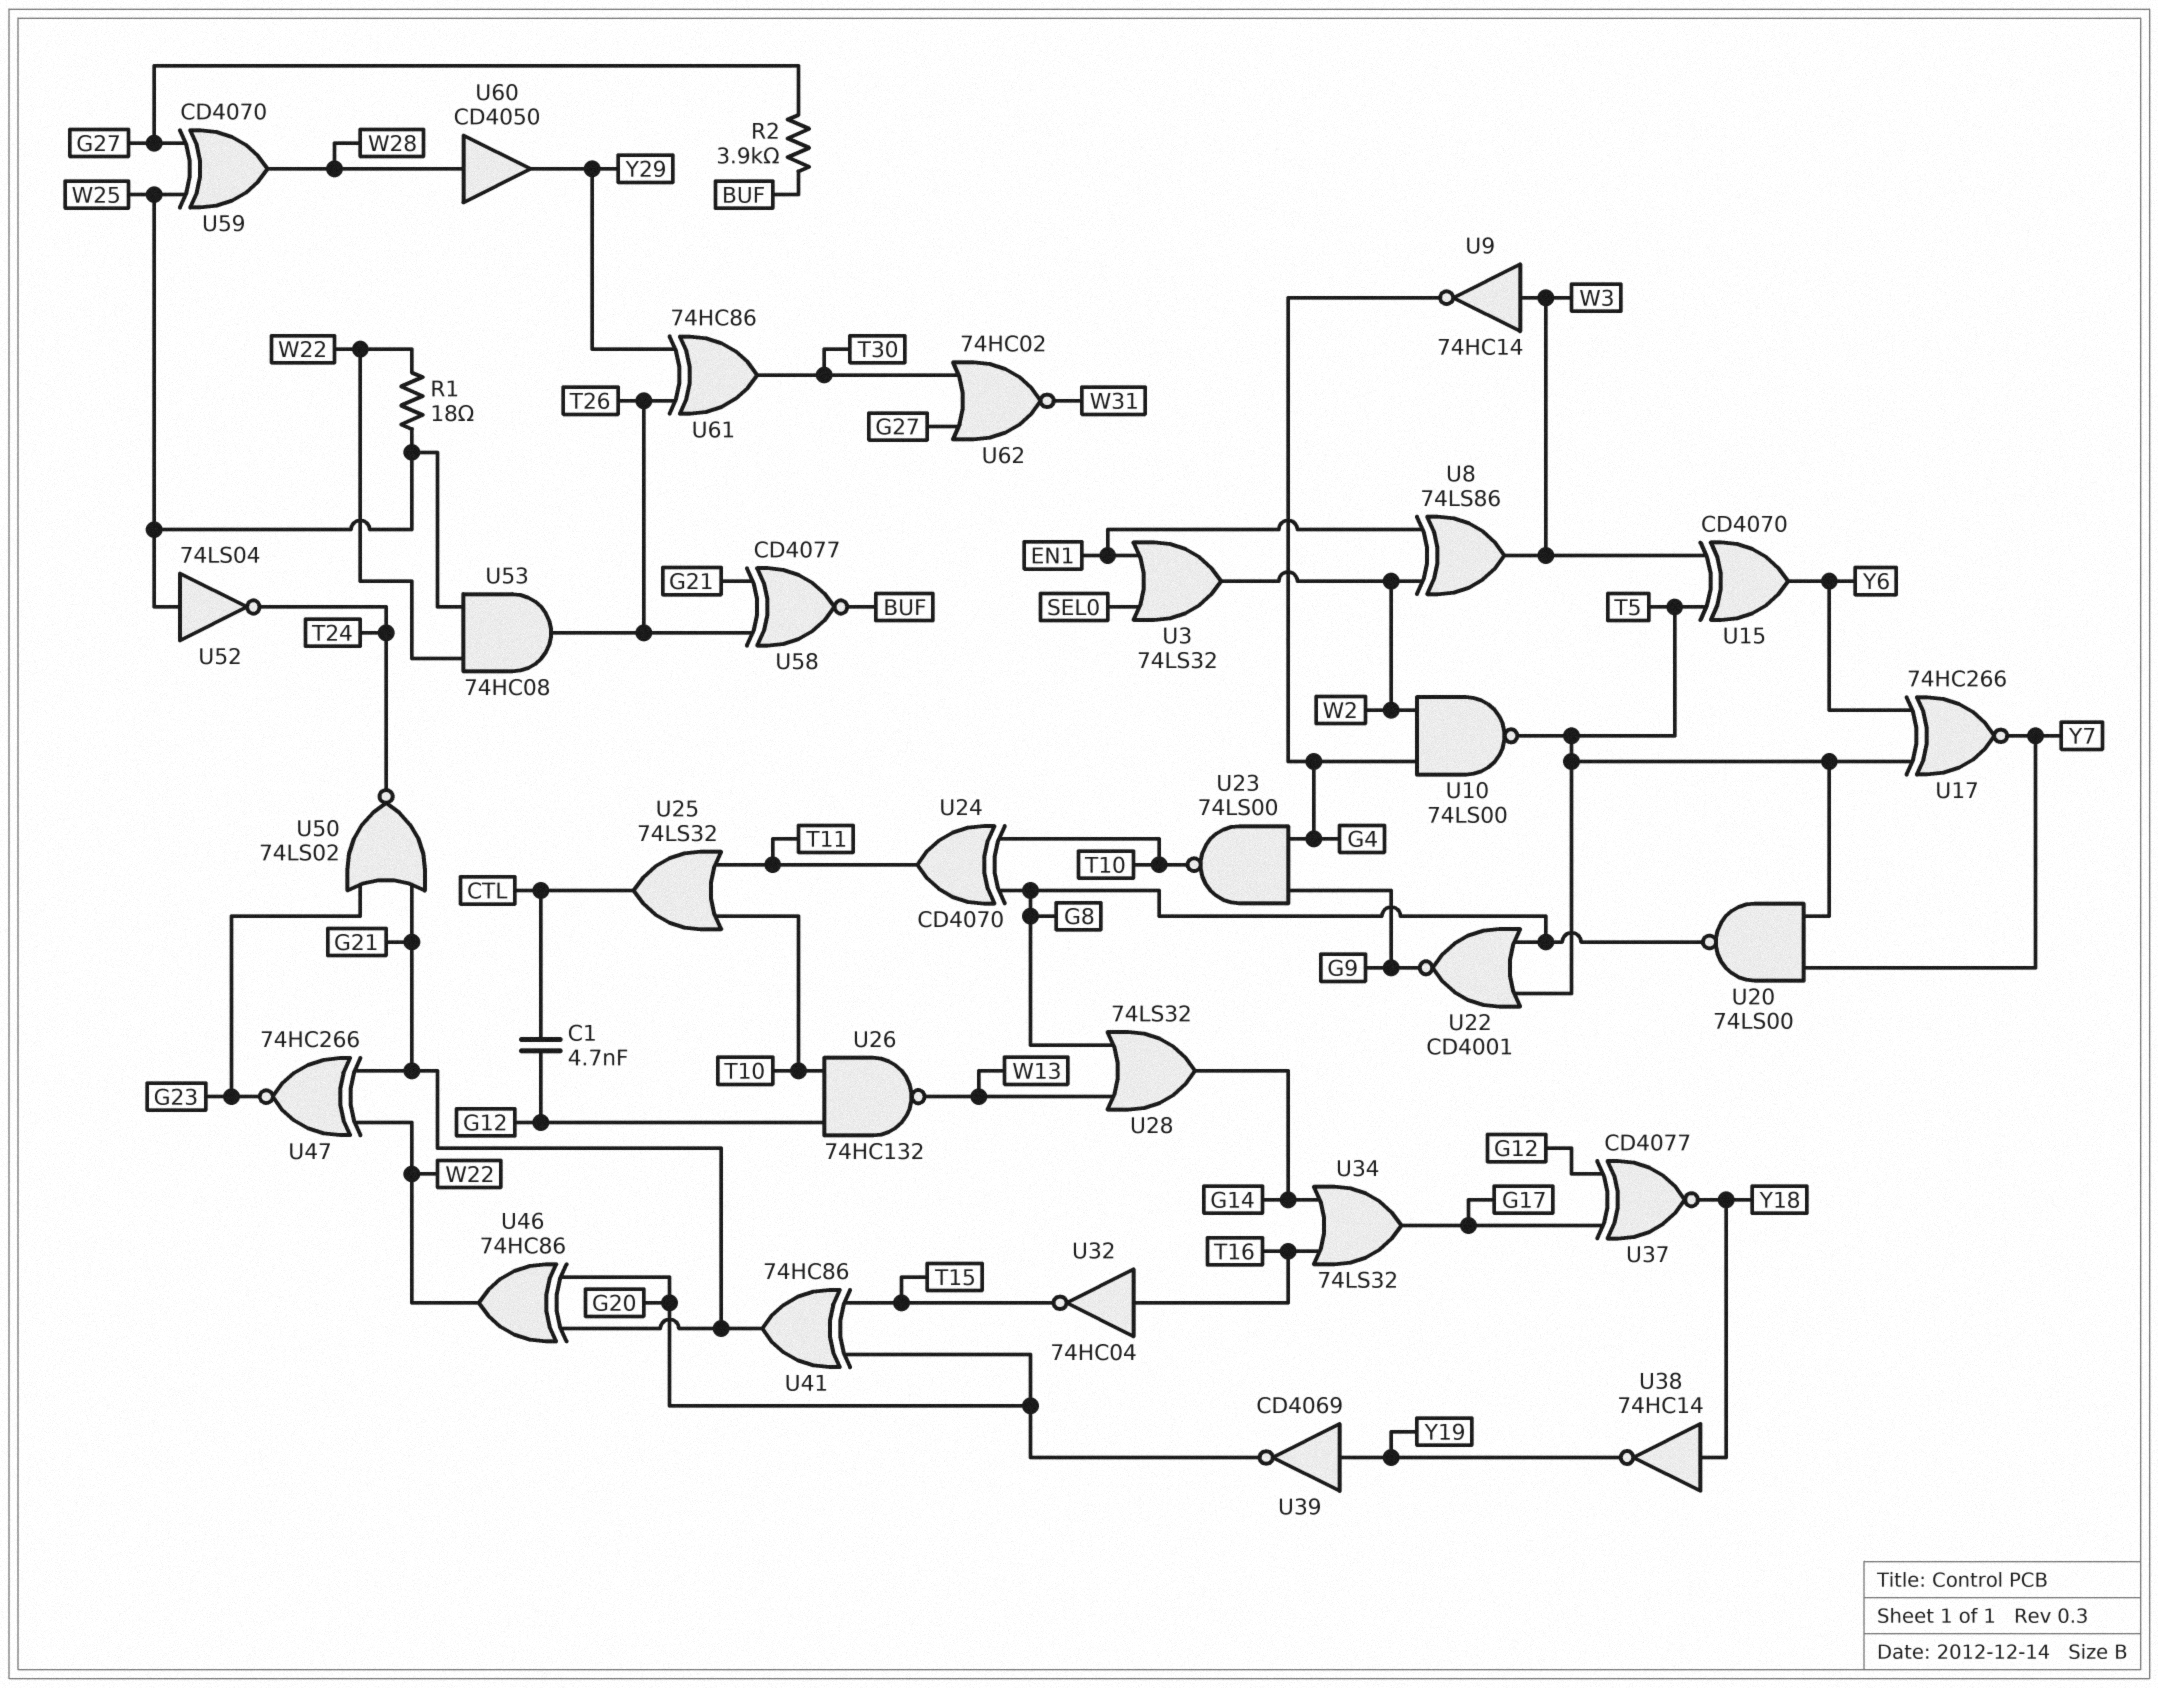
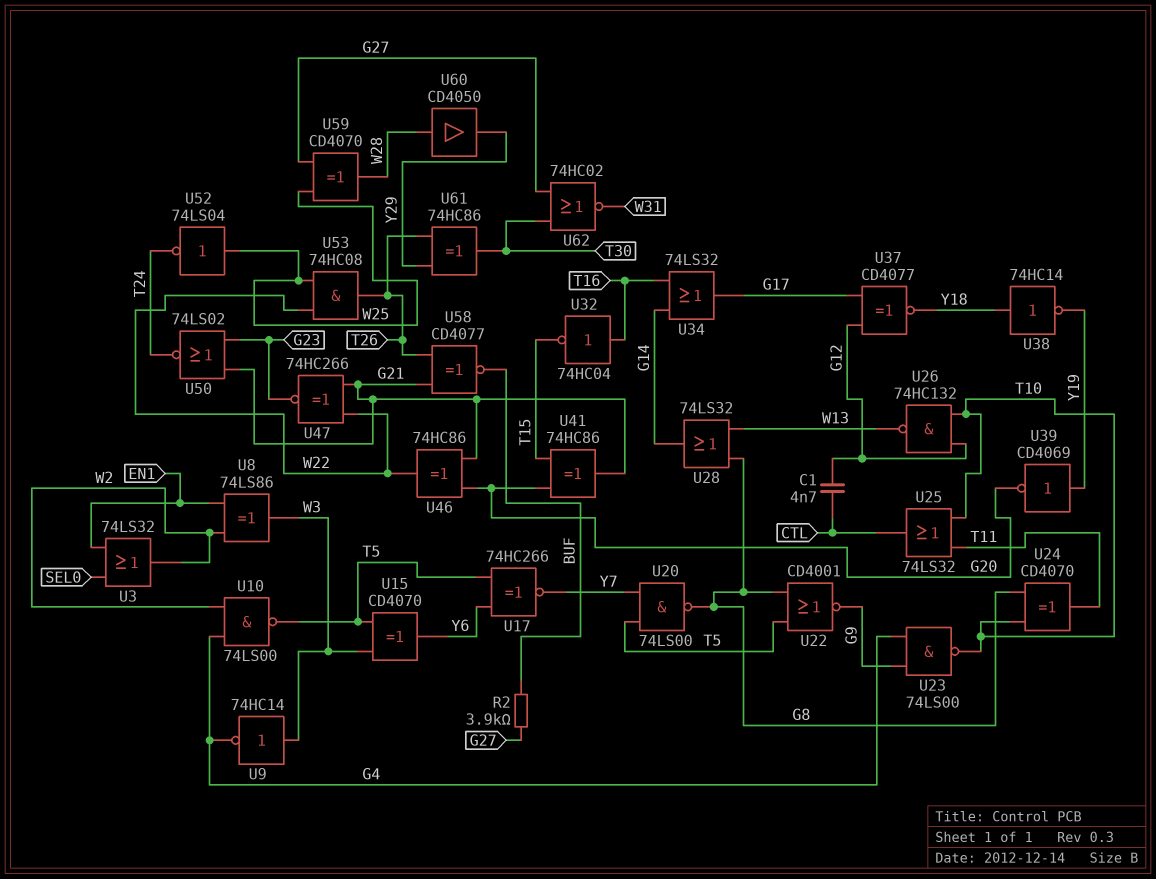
R1: 18 (W22, W25) -> none

